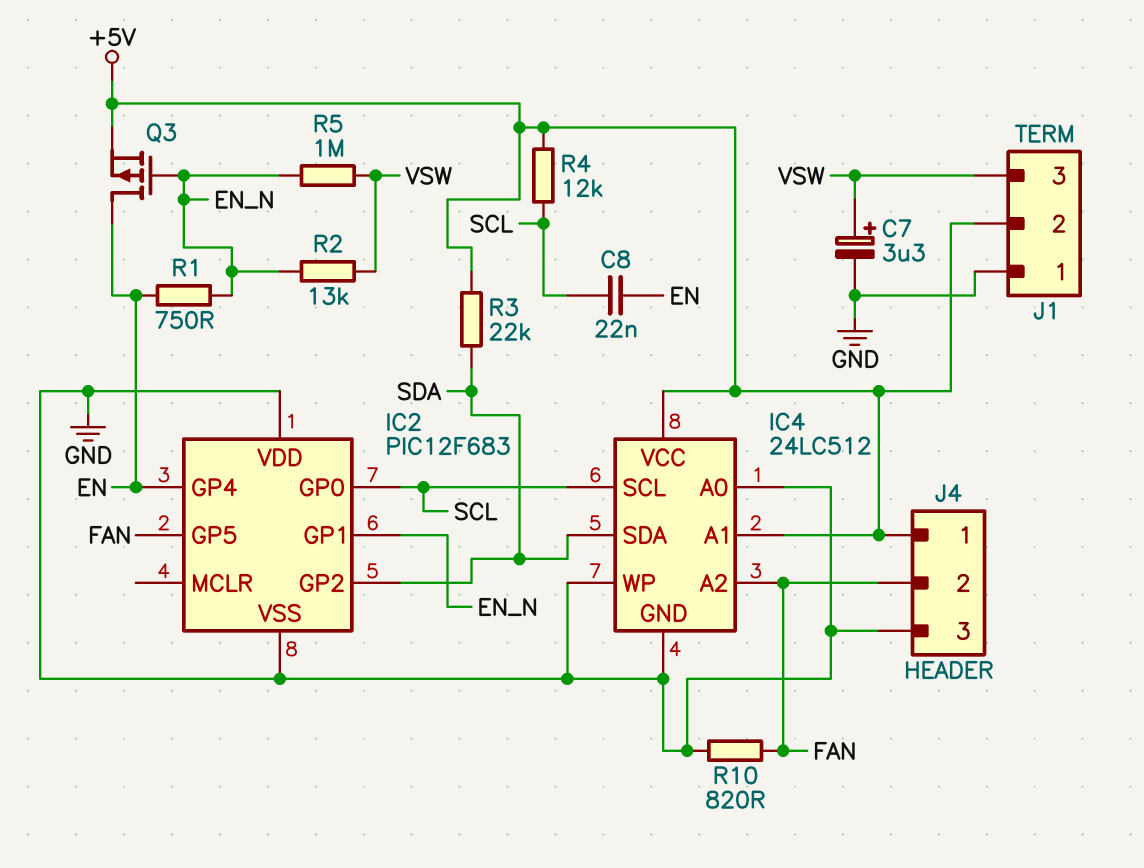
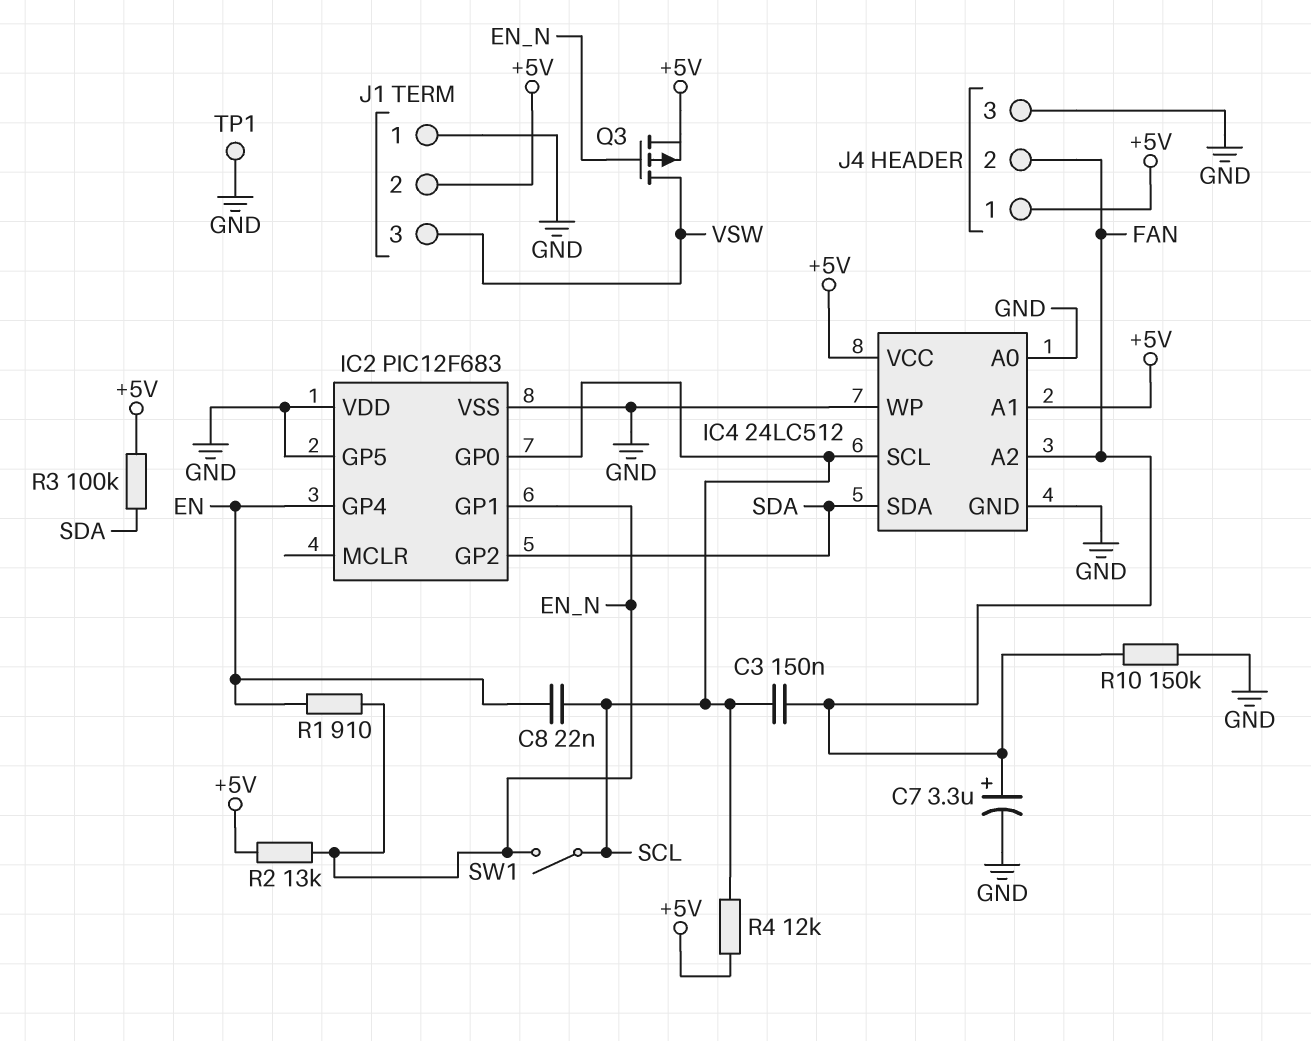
C3: none -> 150nF (FAN, SCL)
C7: 3.3uF (plus VSW, minus GND) -> 3.3uF (plus FAN, minus GND)
IC2 pin GP5: FAN -> GND
Q3: PMOS (G EN_N, D EN, S +5V) -> PMOS (G EN_N, D VSW, S +5V)
R1: 750 (EN, EN_N) -> 910 (EN, EN_N)
R2: 13k (EN_N, VSW) -> 13k (+5V, EN_N)
R3: 22k (+5V, SDA) -> 100k (+5V, SDA)
R5: 1M (EN_N, VSW) -> none
R10: 820 (FAN, GND) -> 150k (FAN, GND)
SW1: none -> switch (EN_N, SCL)
TP1: none -> test point (GND)

